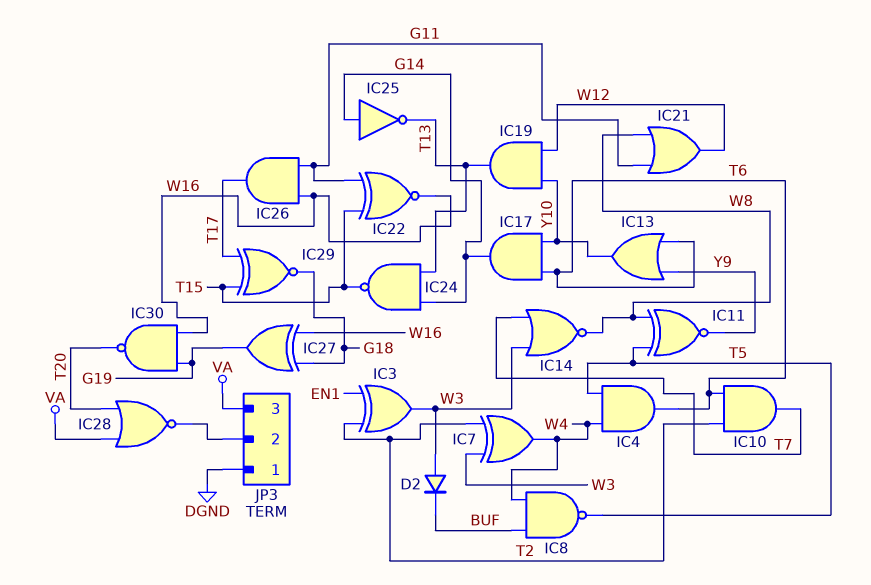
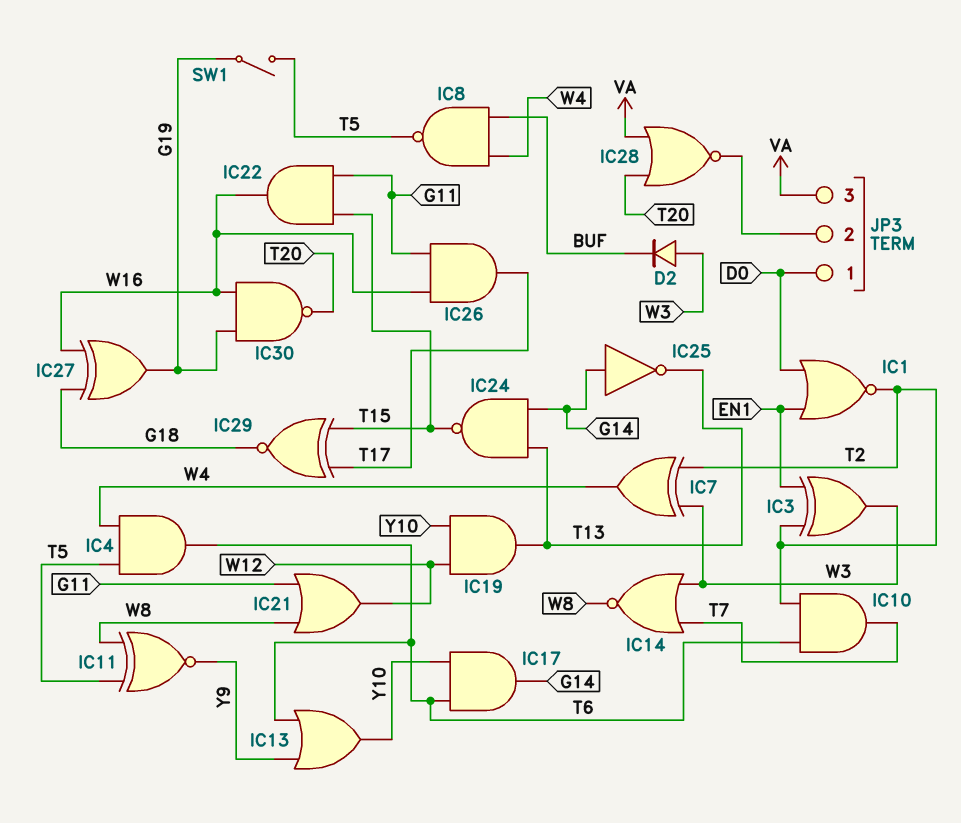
IC1: none -> NOR (in D0, in EN1, out T2)
IC22: XNOR (in G11, in T15, out W16) -> AND (in G11, in T15, out W16)
JP3 pin 1: DGND -> D0
SW1: none -> switch (G19, T5)

